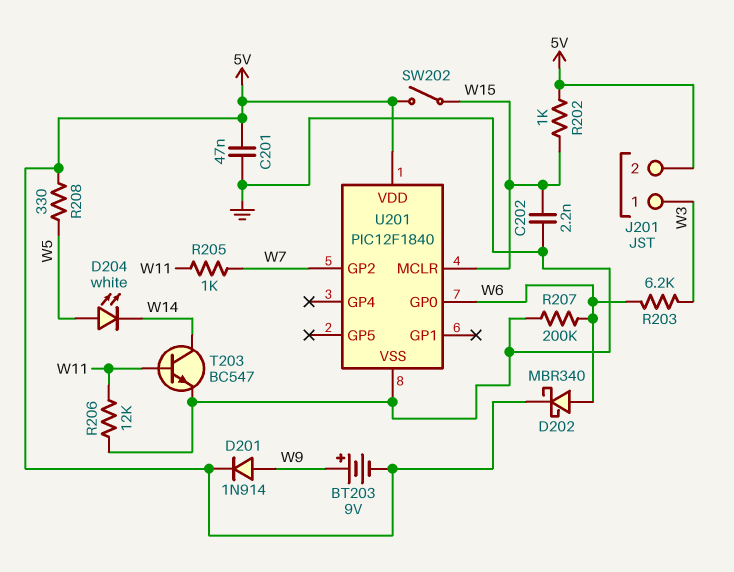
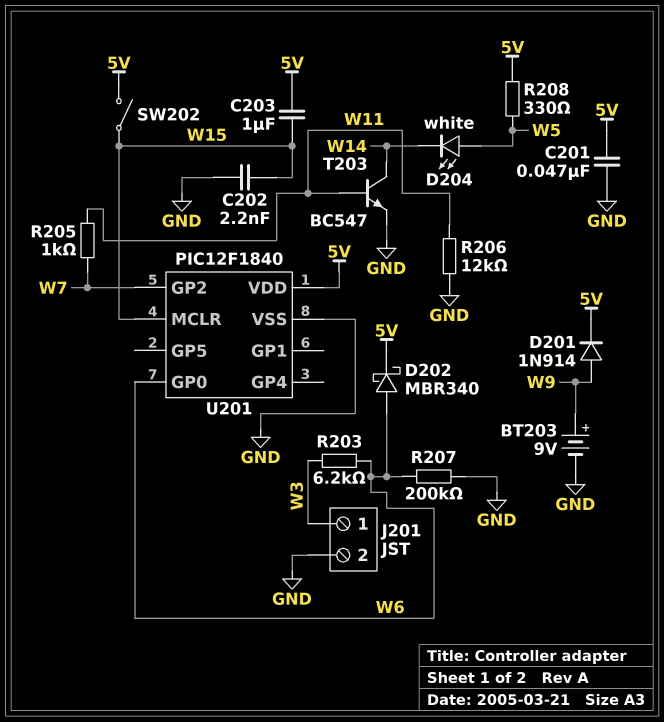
BT203: 9V (plus W9, minus 5V) -> 9V (plus W9, minus GND)
C203: none -> 1uF (5V, W15)
J201 pin 2: 5V -> GND
R202: 1k (5V, W15) -> none

